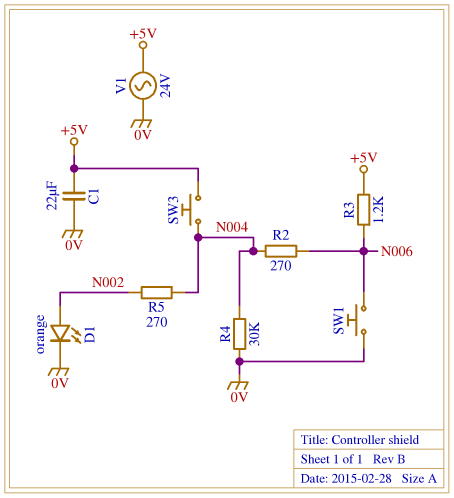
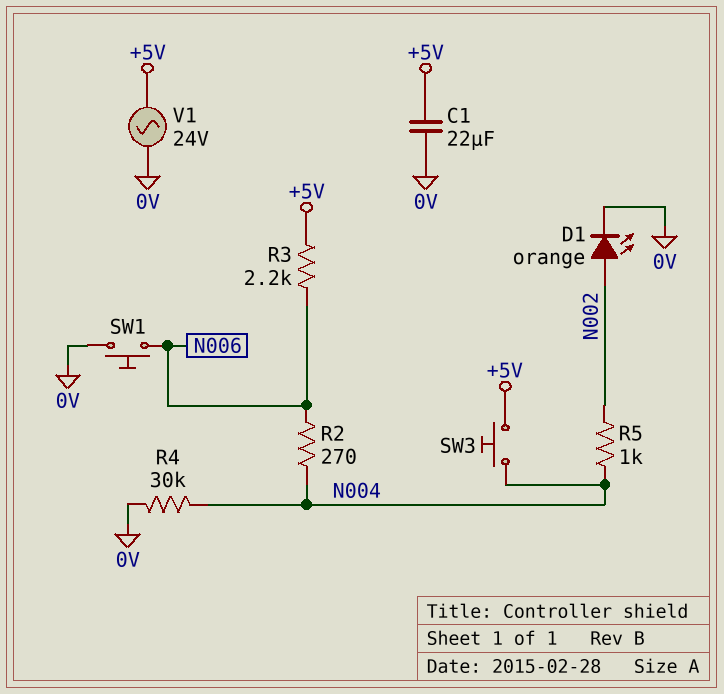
R3: 1.2k (+5V, N006) -> 2.2k (+5V, N006)
R5: 270 (N002, N004) -> 1k (N002, N004)

